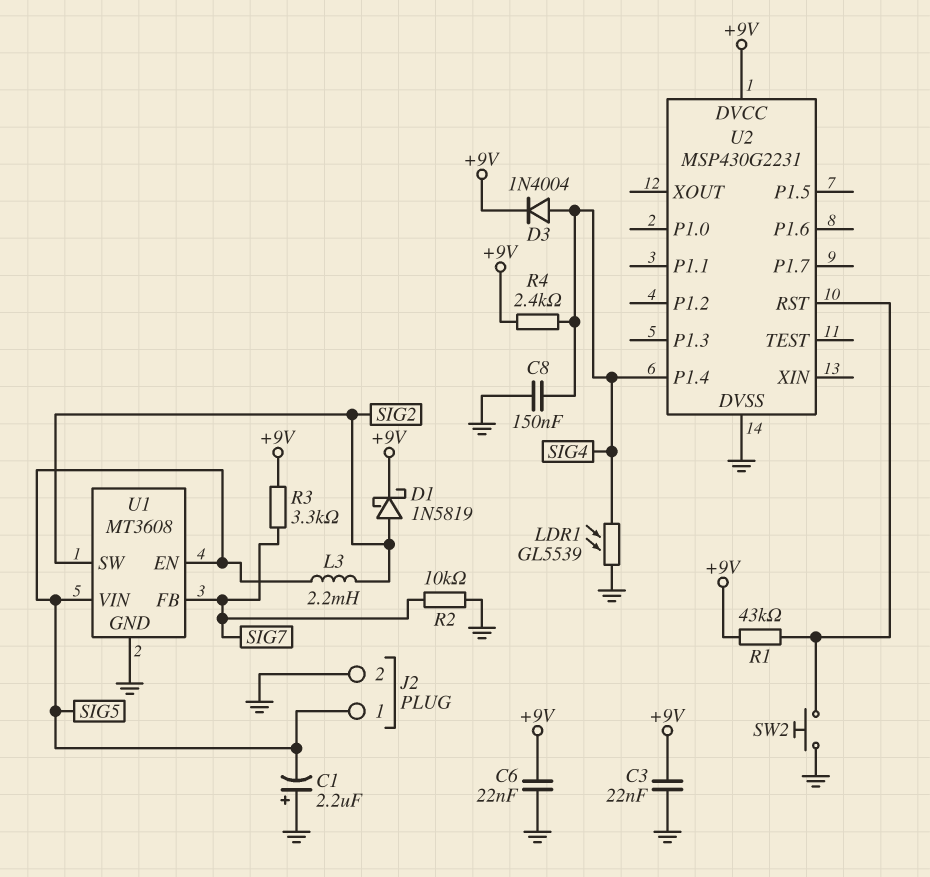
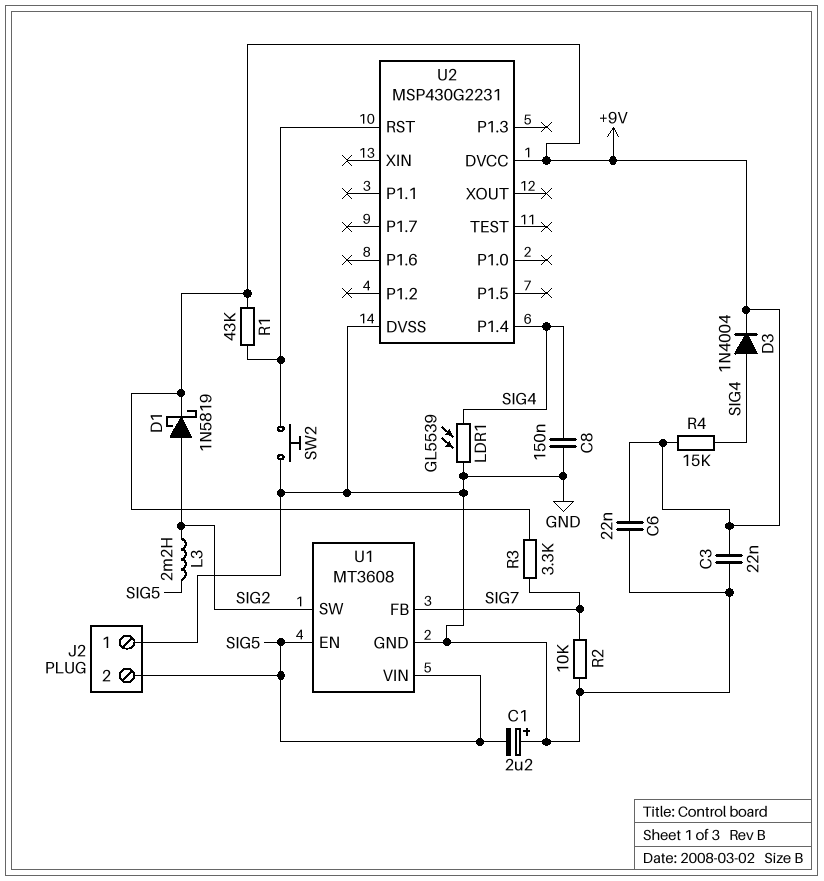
J2 pin 1: SIG5 -> GND
J2 pin 2: GND -> SIG5
R4: 2.4k (+9V, SIG4) -> 15k (+9V, SIG4)

